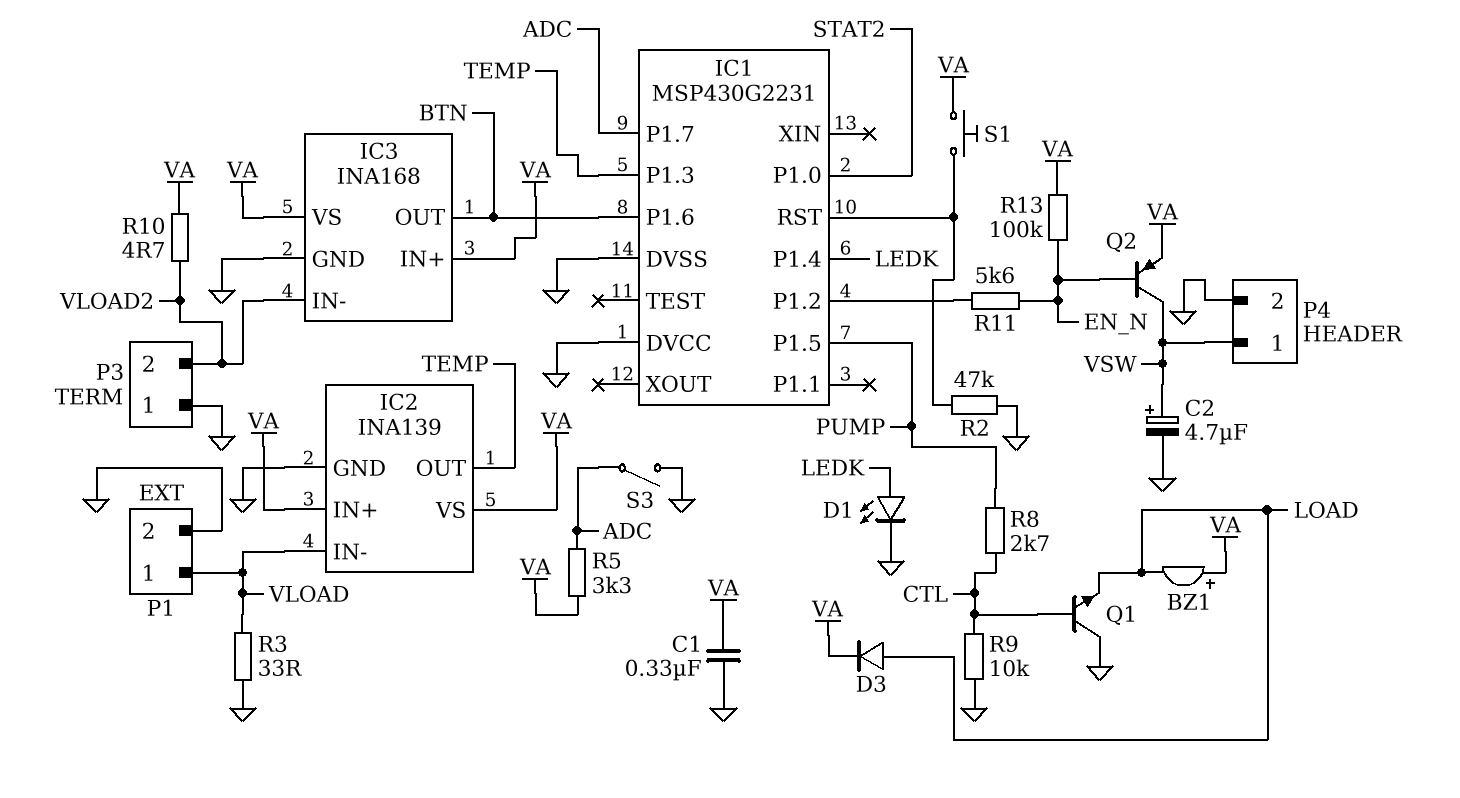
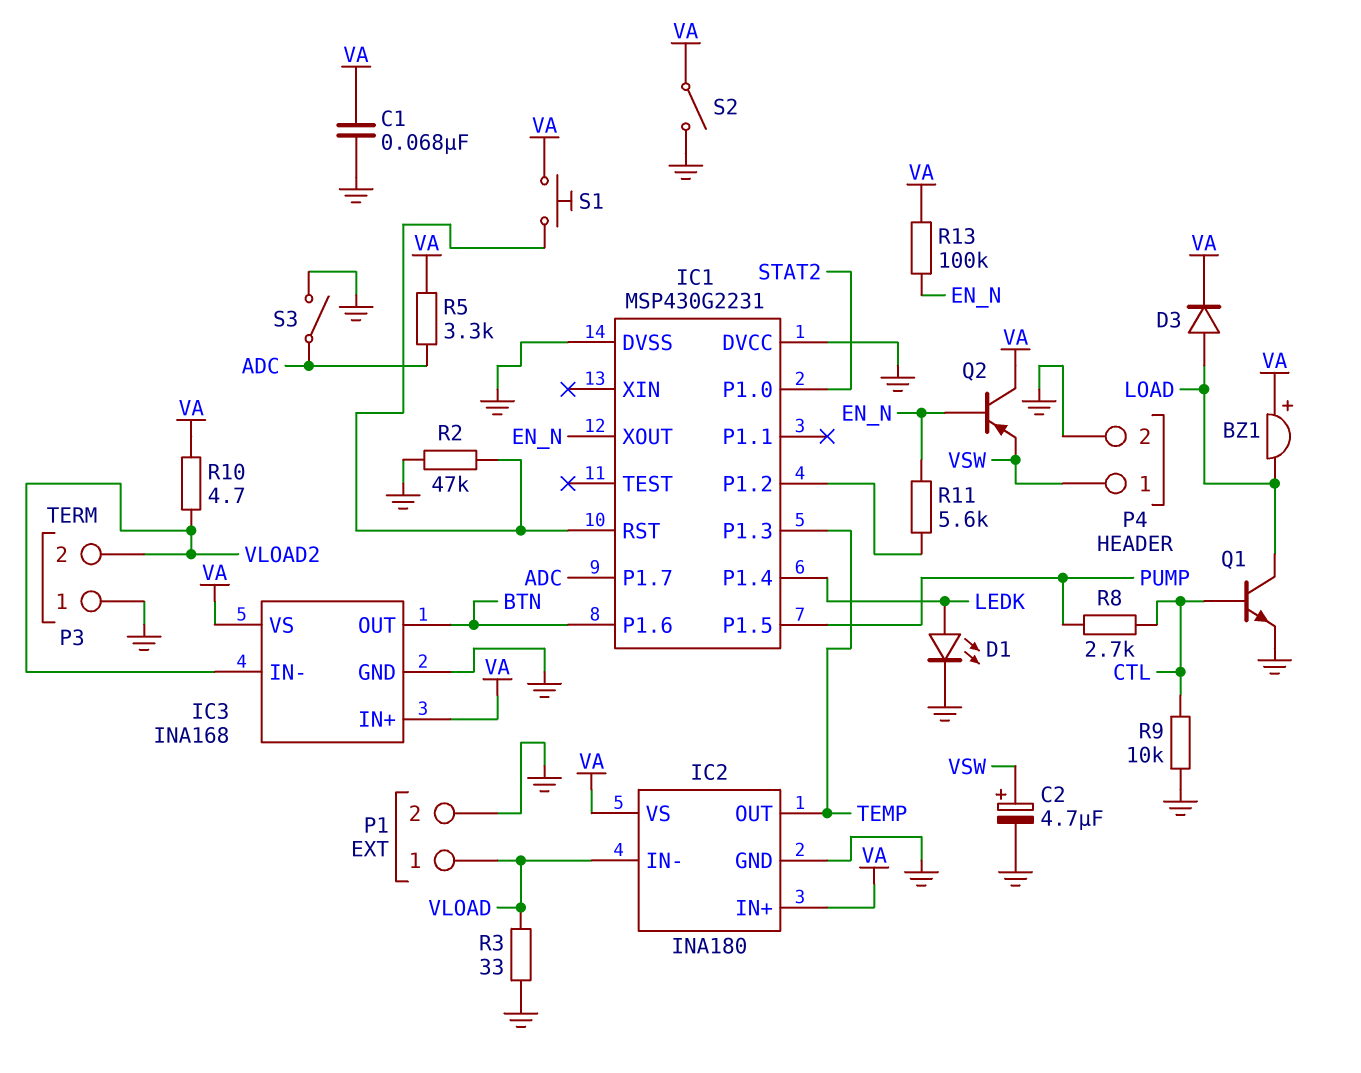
C1: 330nF (GND, VA) -> 68nF (GND, VA)
IC1 pin XOUT: none -> EN_N
IC2: INA139 -> INA180
Q1: NPN (B CTL, C GND, E LOAD) -> NPN (B CTL, C LOAD, E GND)
Q2: PNP (B EN_N, C VSW, E VA) -> PNP (B EN_N, C VA, E VSW)
S2: none -> switch (GND, VA)

